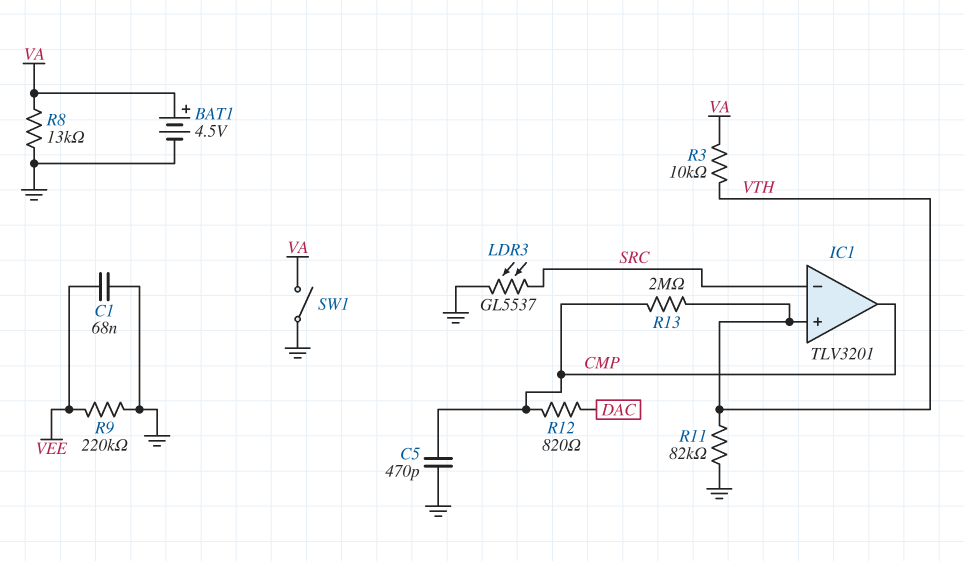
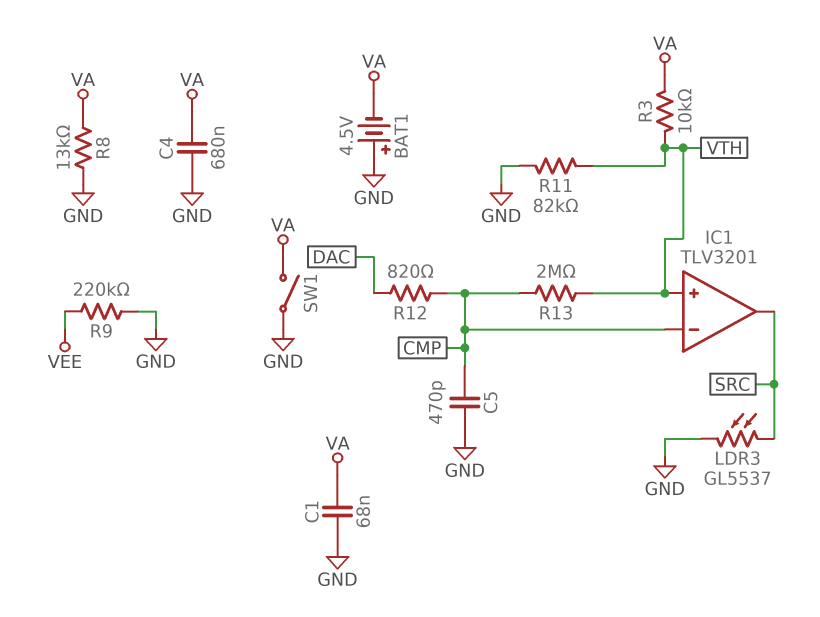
BAT1: 4.5V (plus VA, minus GND) -> 4.5V (plus GND, minus VA)
C1: 68nF (GND, VEE) -> 68nF (GND, VA)
C4: none -> 680nF (GND, VA)
IC1 pin in-: SRC -> CMP
IC1 pin out: CMP -> SRC

